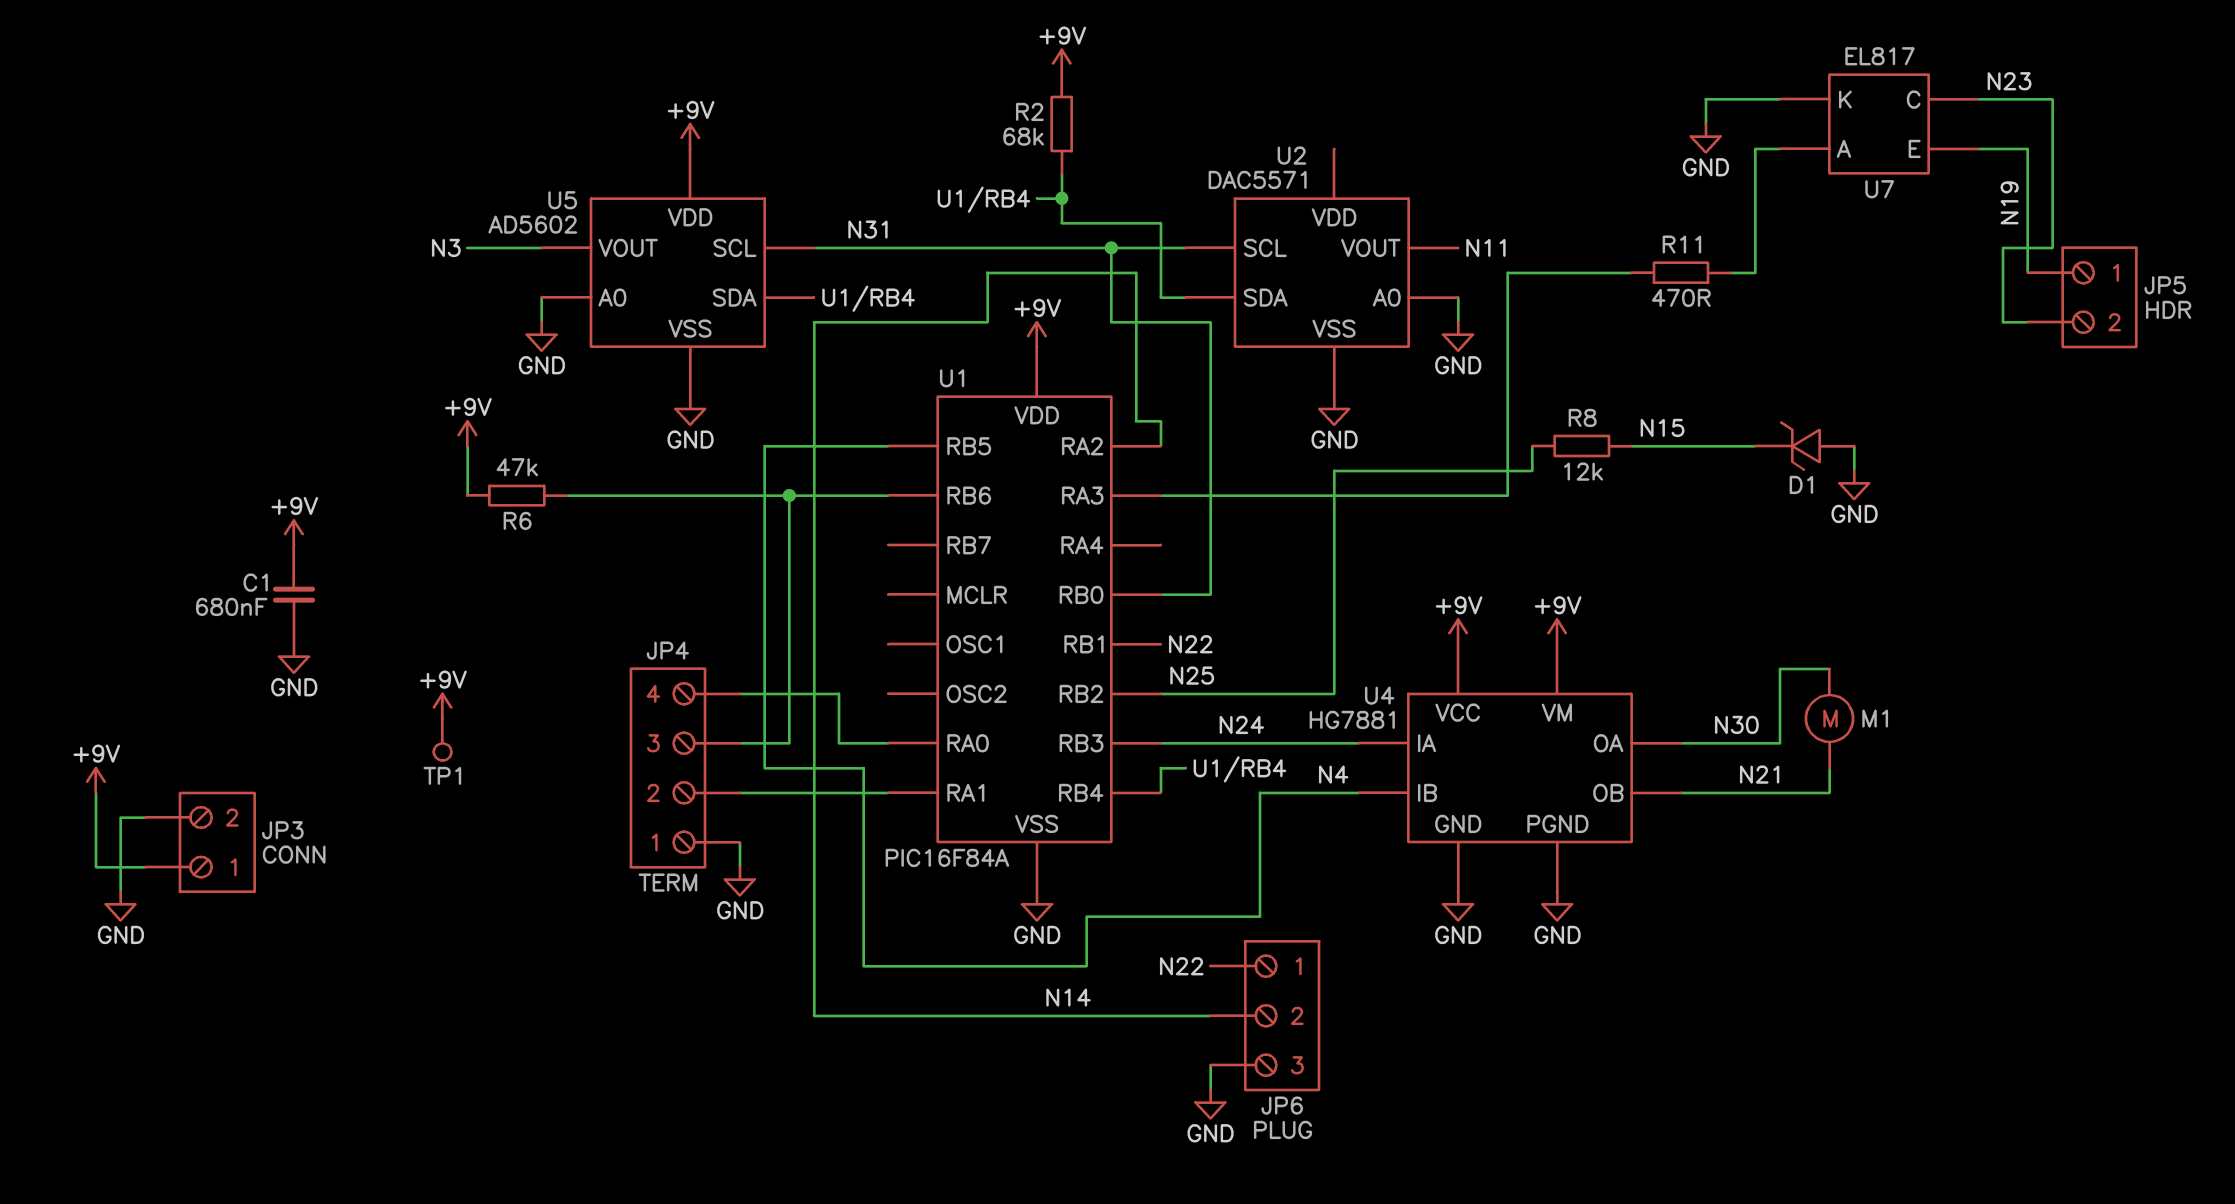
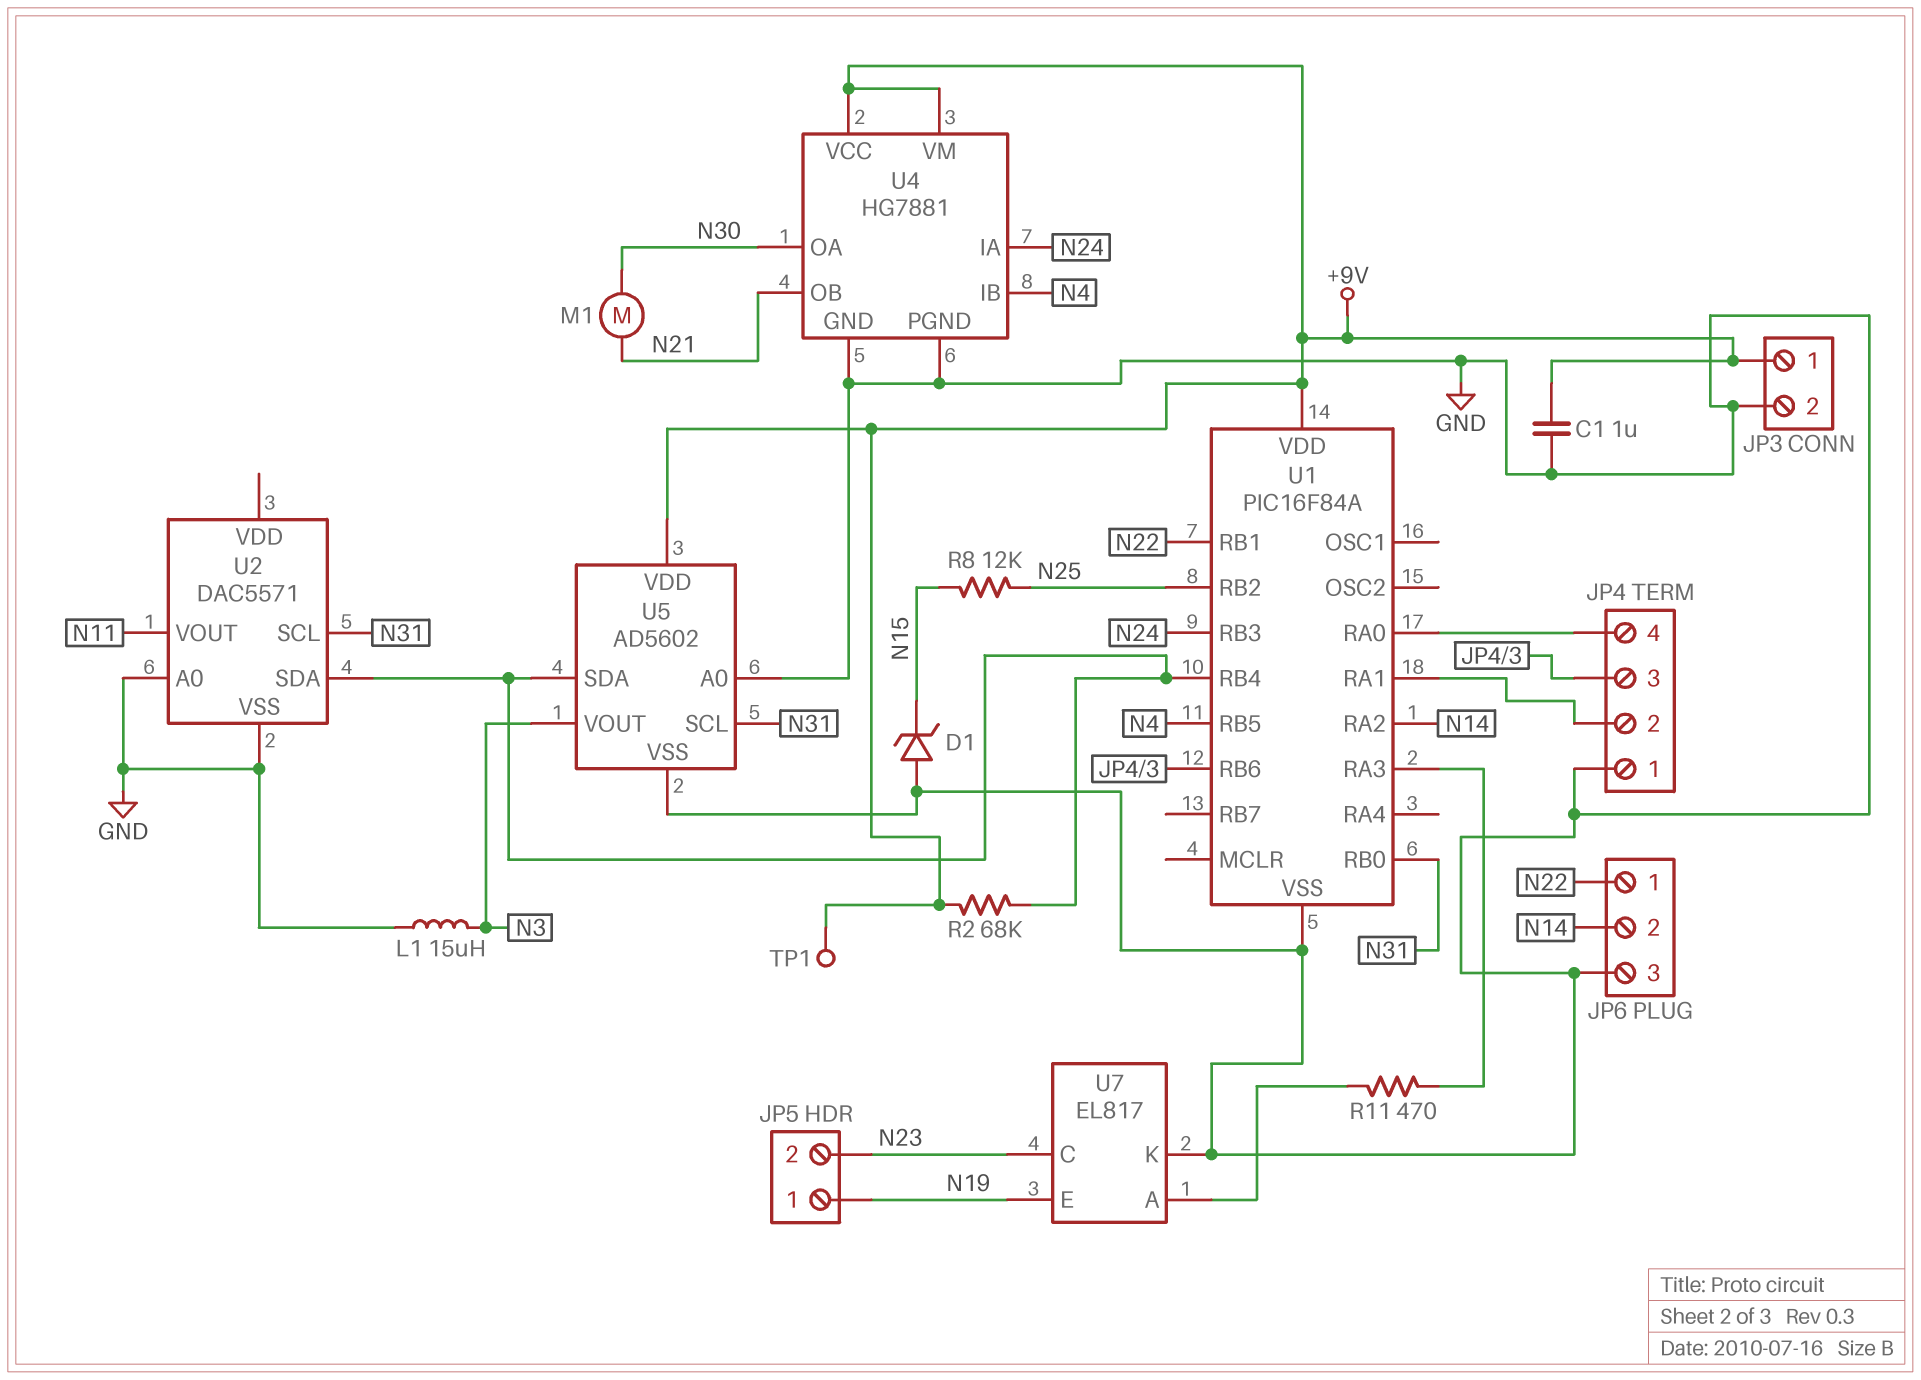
C1: 680nF (+9V, GND) -> 1uF (+9V, GND)
L1: none -> 15uH (GND, N3)
R6: 47k (+9V, JP4/3) -> none

